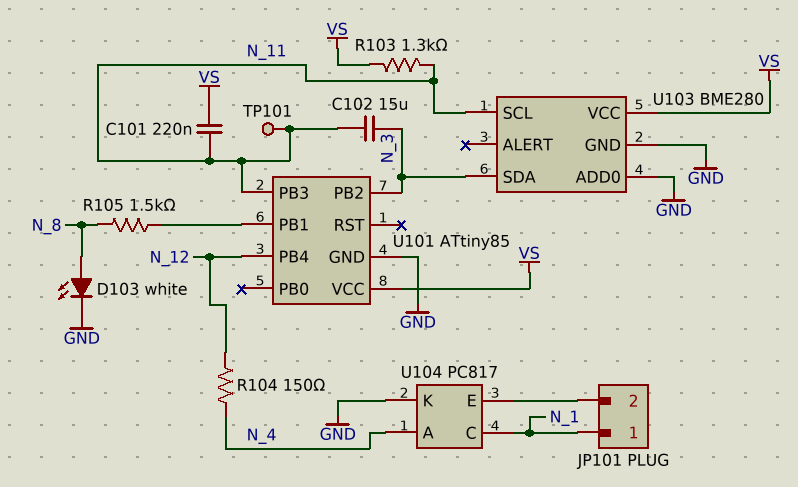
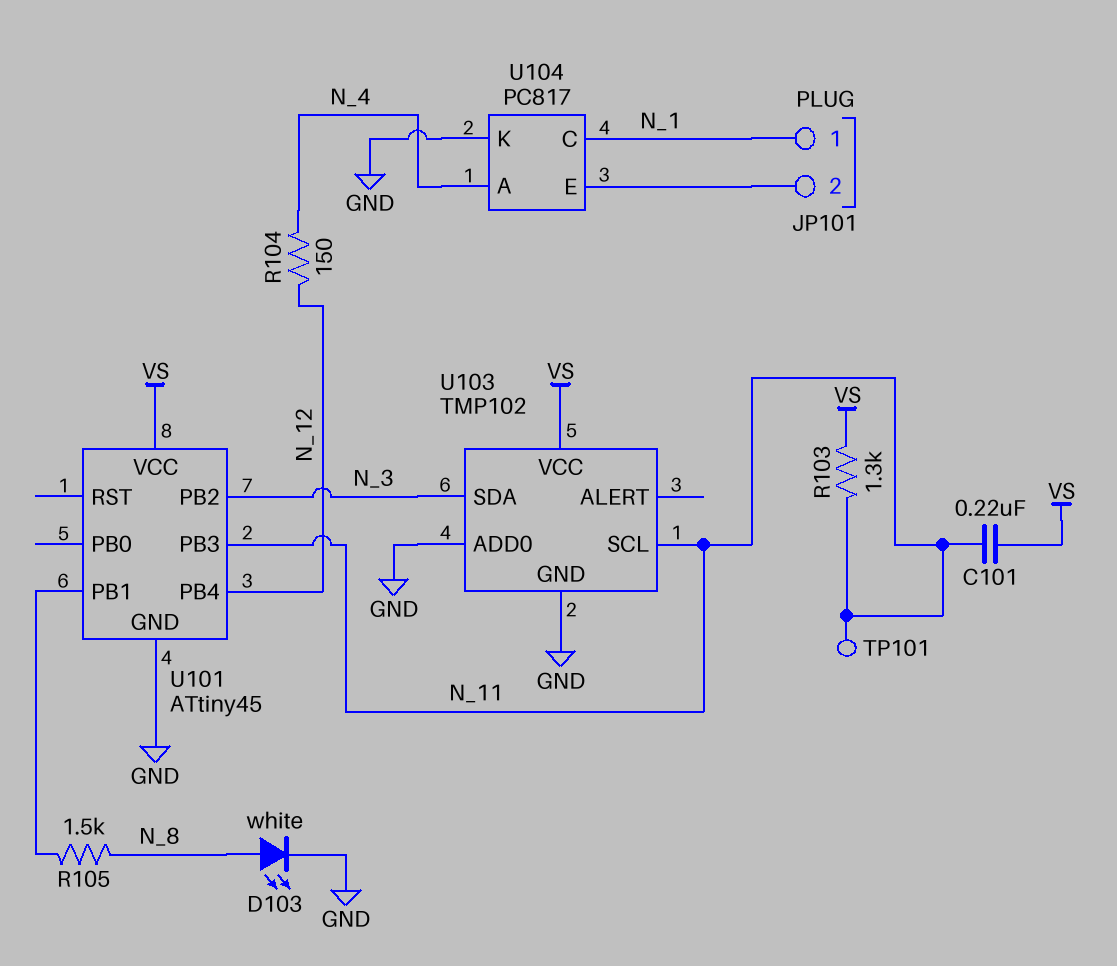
C102: 15uF (N_3, N_11) -> none
U101: ATtiny85 -> ATtiny45
U103: BME280 -> TMP102

